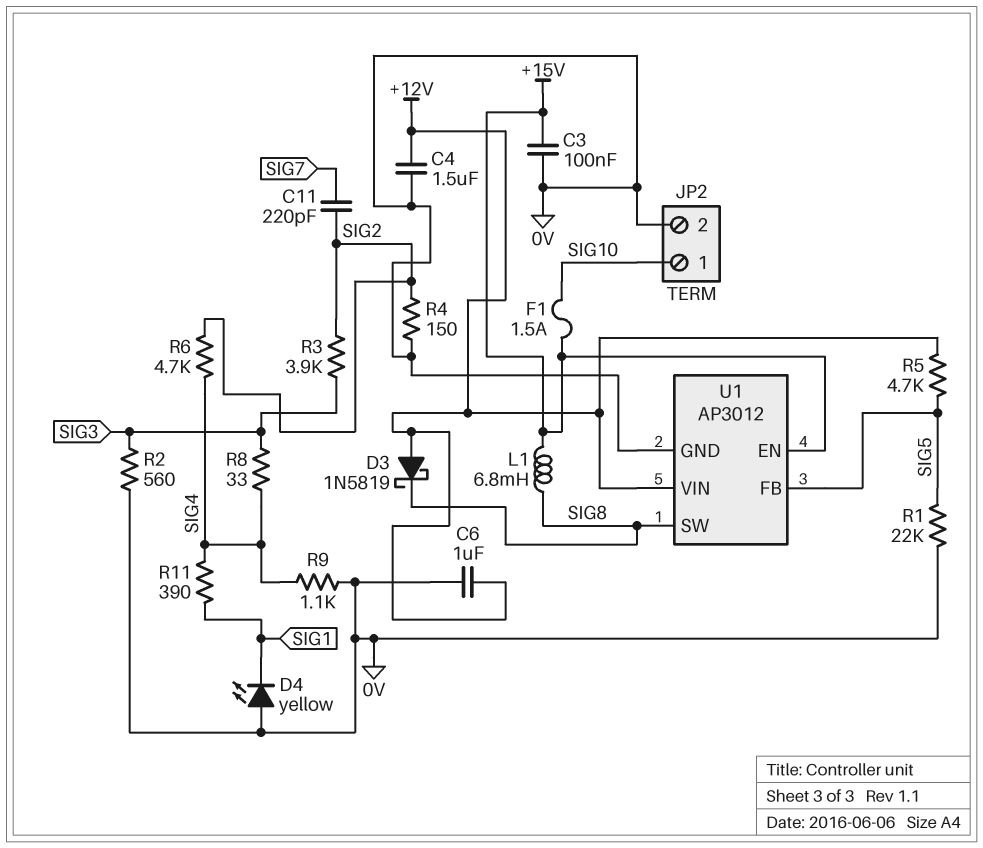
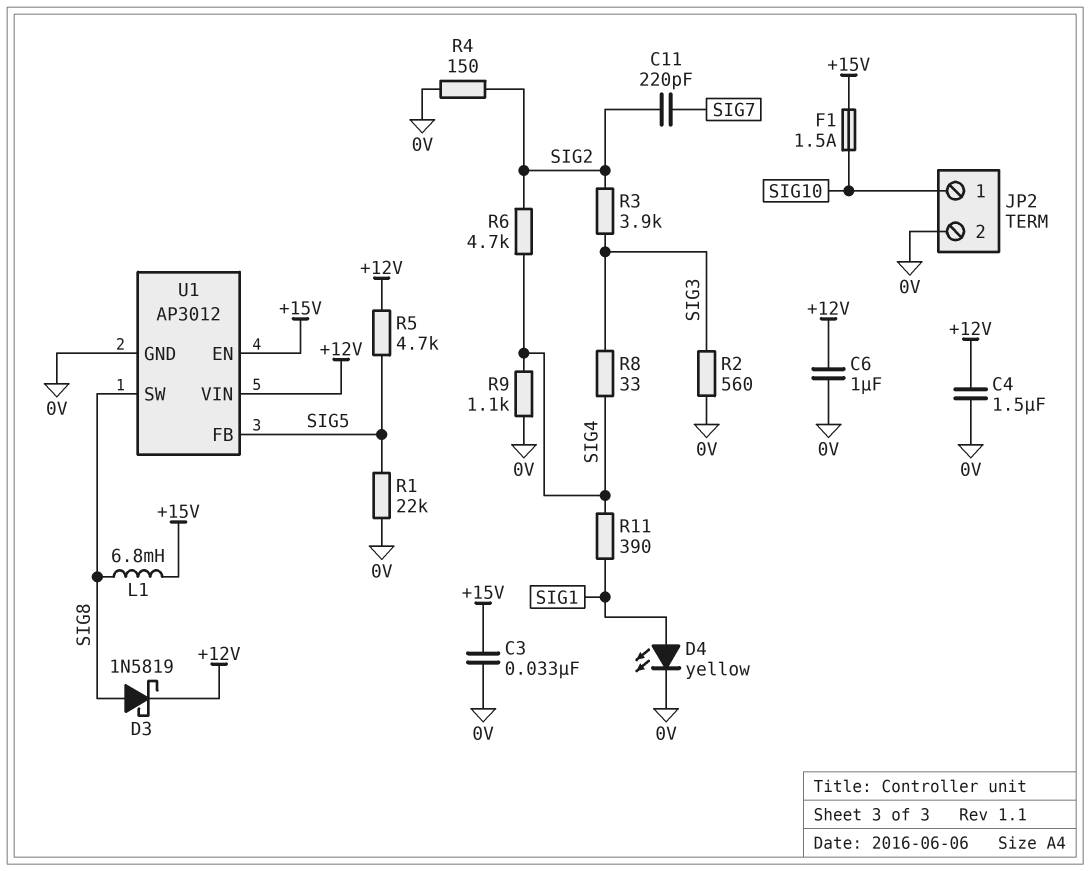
C3: 100nF (+15V, 0V) -> 33nF (+15V, 0V)
D3: schottky 1N5819 (A +12V, K SIG8) -> schottky 1N5819 (A SIG8, K +12V)
D4: LED yellow (A 0V, K SIG1) -> LED yellow (A SIG1, K 0V)

